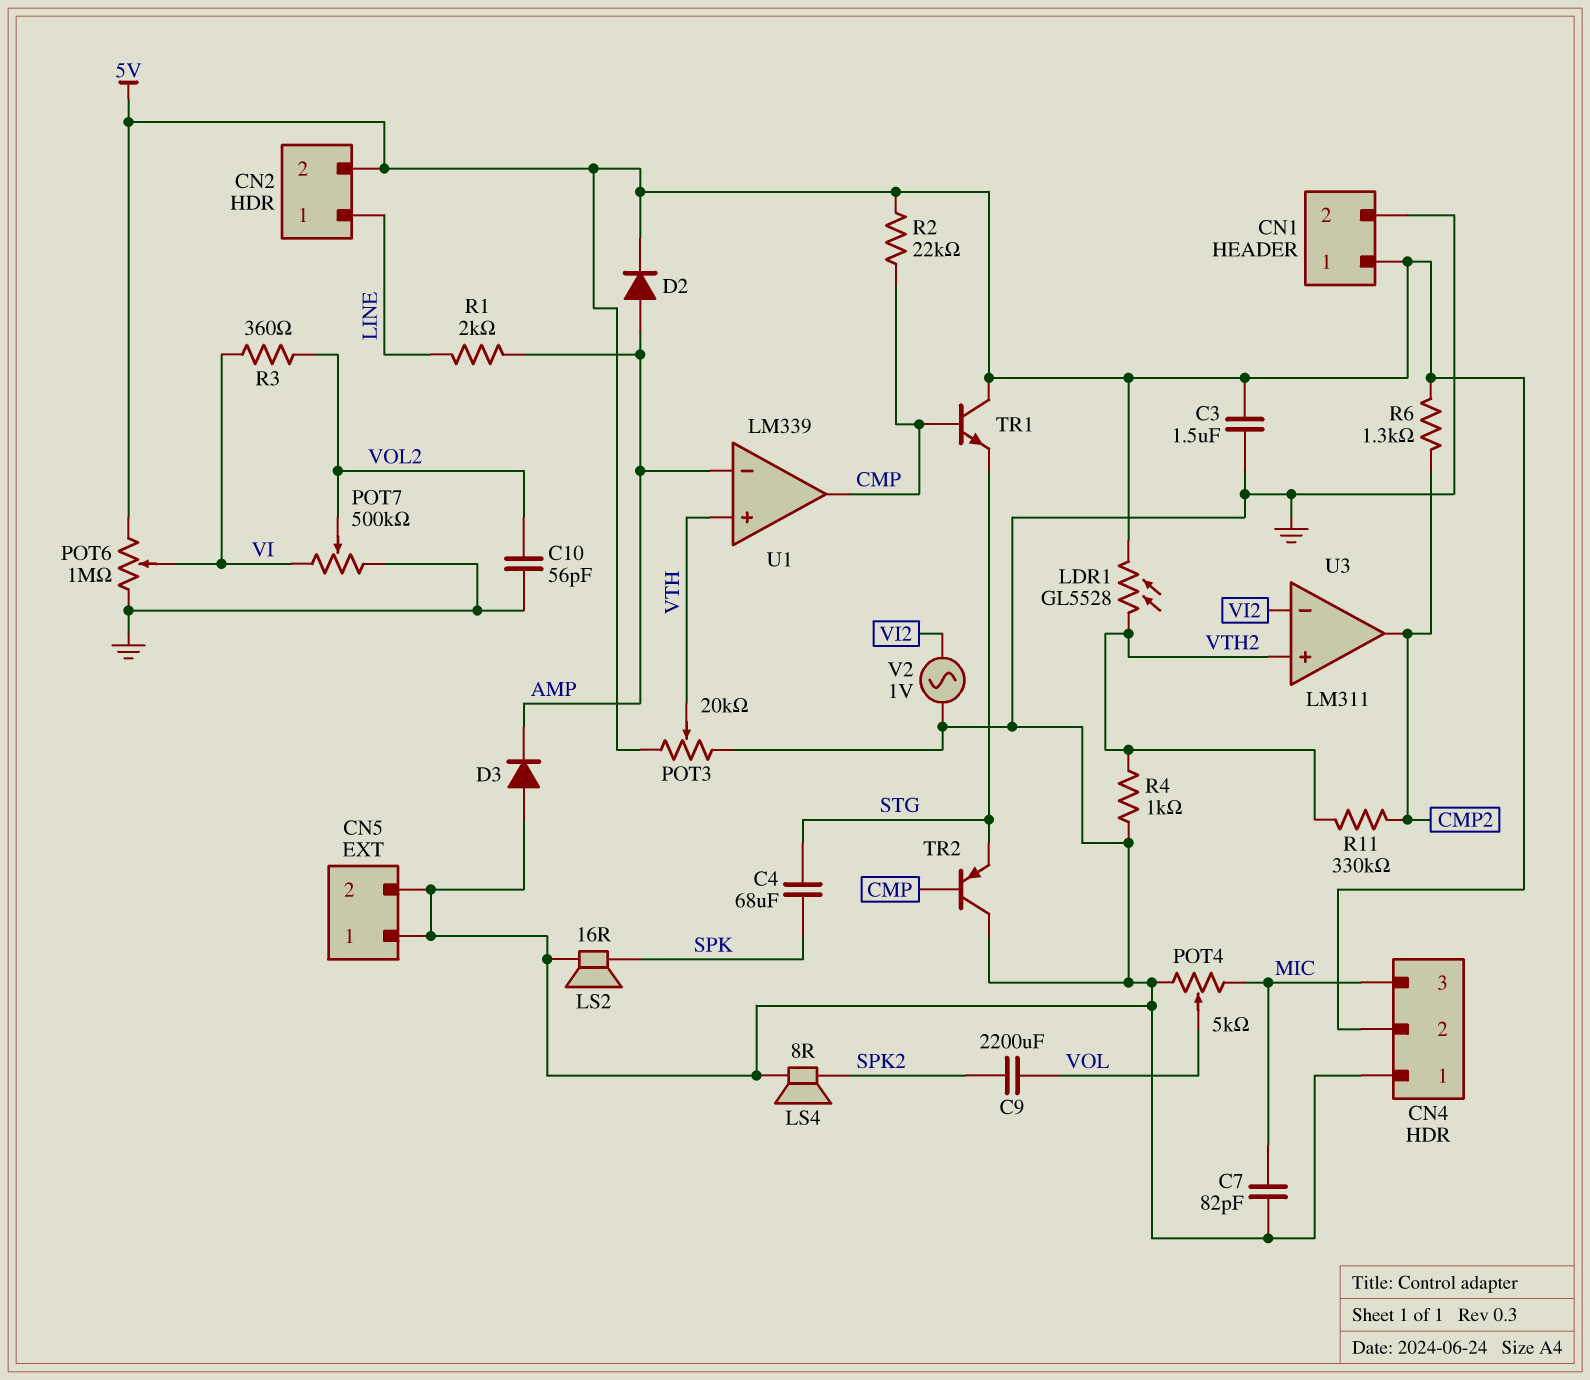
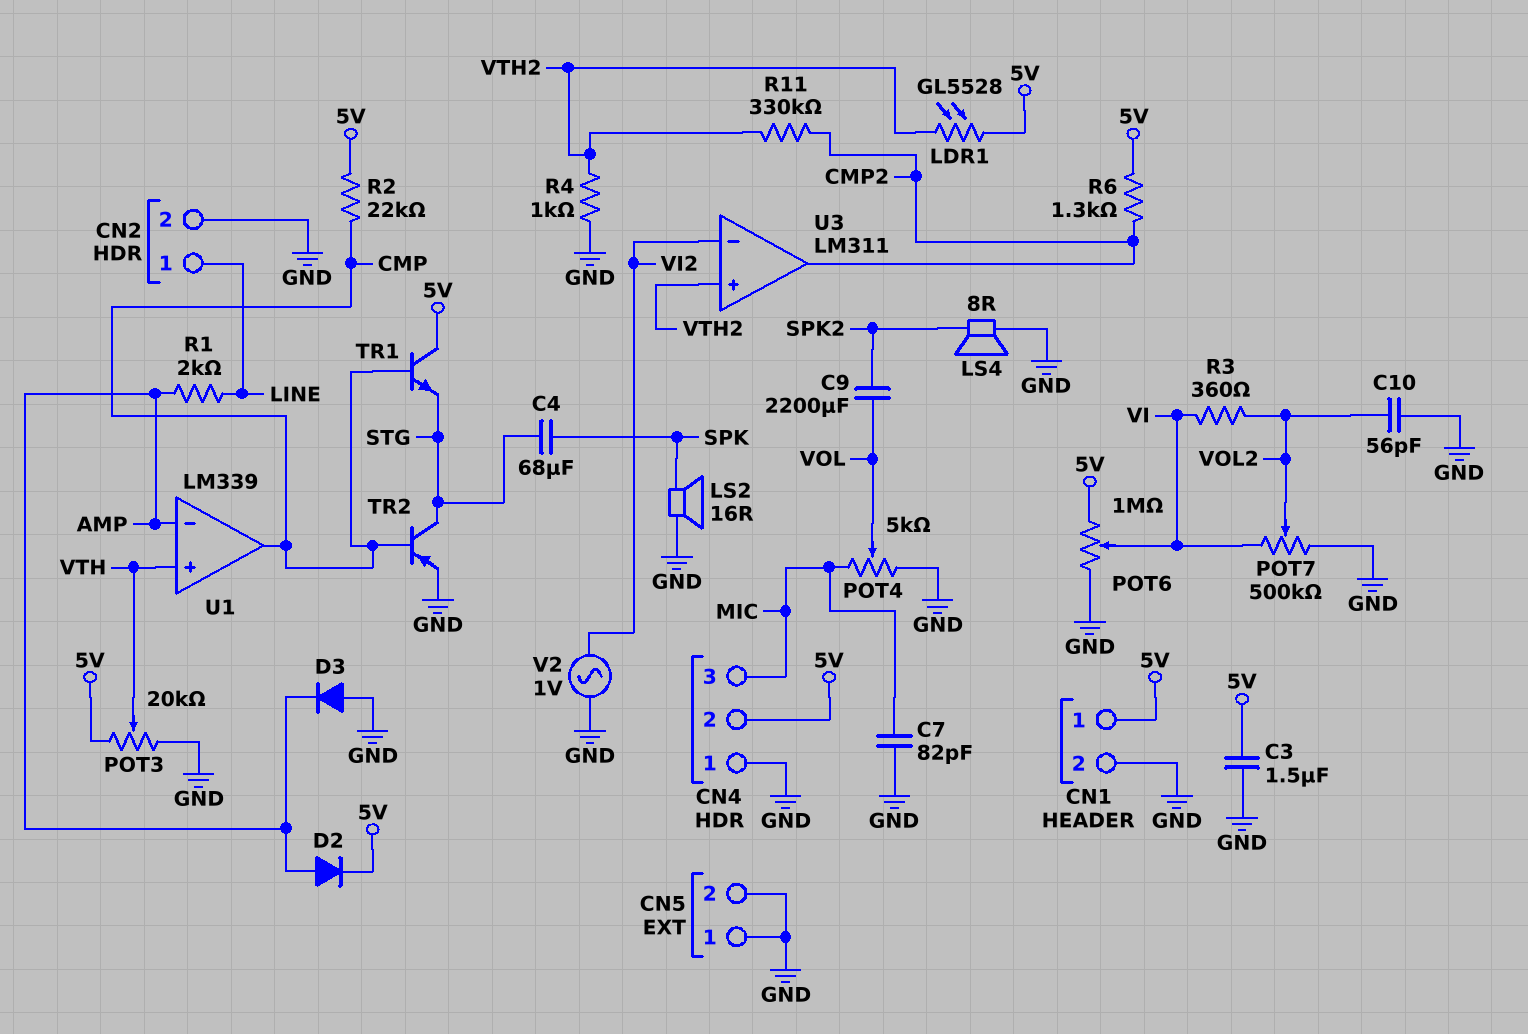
CN2 pin 2: 5V -> GND
TR2: PNP (B CMP, C GND, E STG) -> PNP (B CMP, C STG, E GND)

